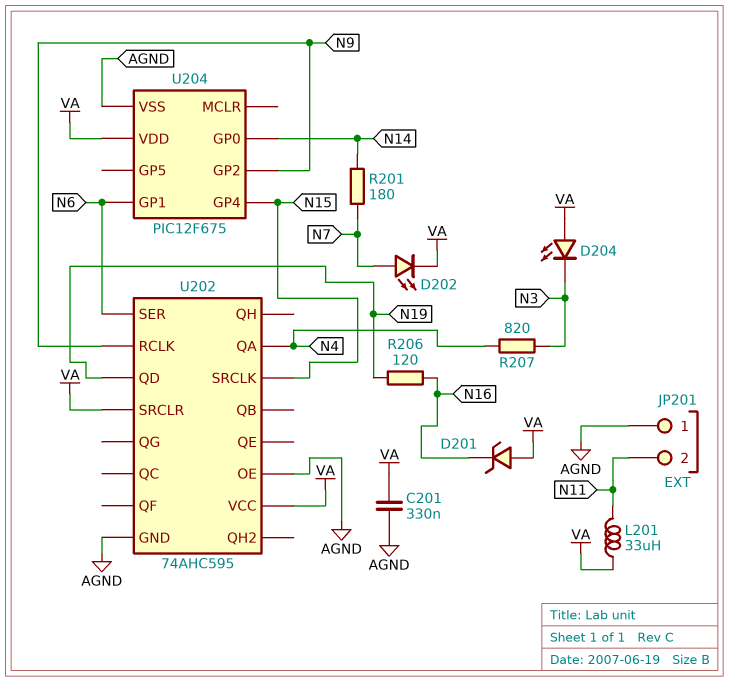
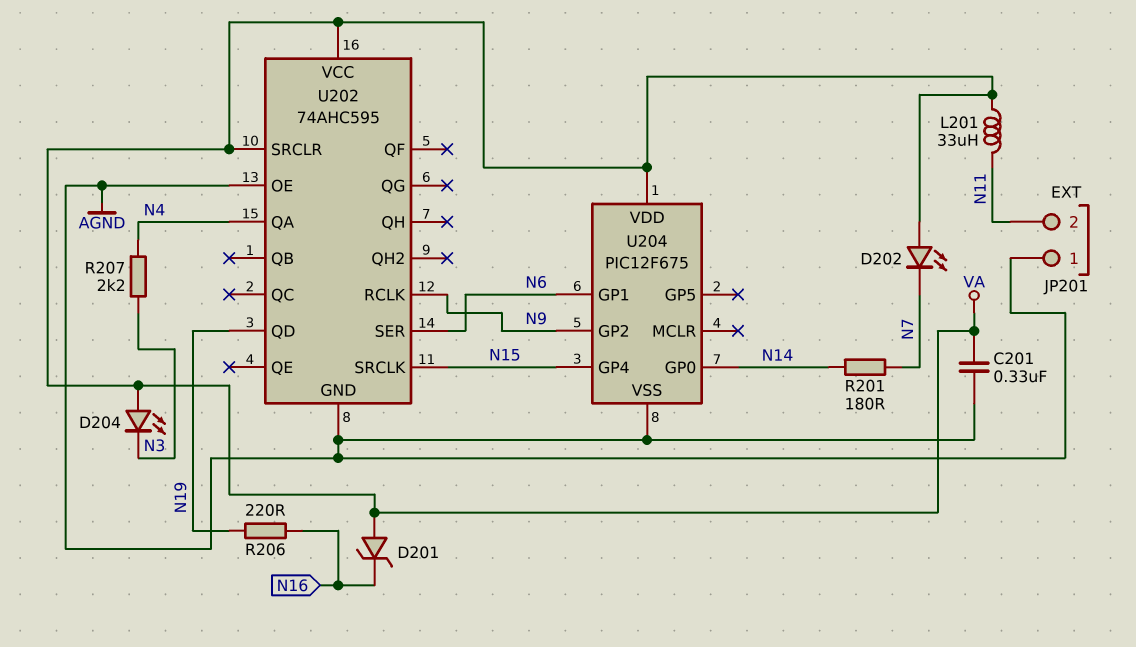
D202: LED (A N7, K VA) -> LED (A VA, K N7)
R206: 120 (N16, N19) -> 220 (N16, N19)
R207: 820 (N3, N4) -> 2.2k (N3, N4)

